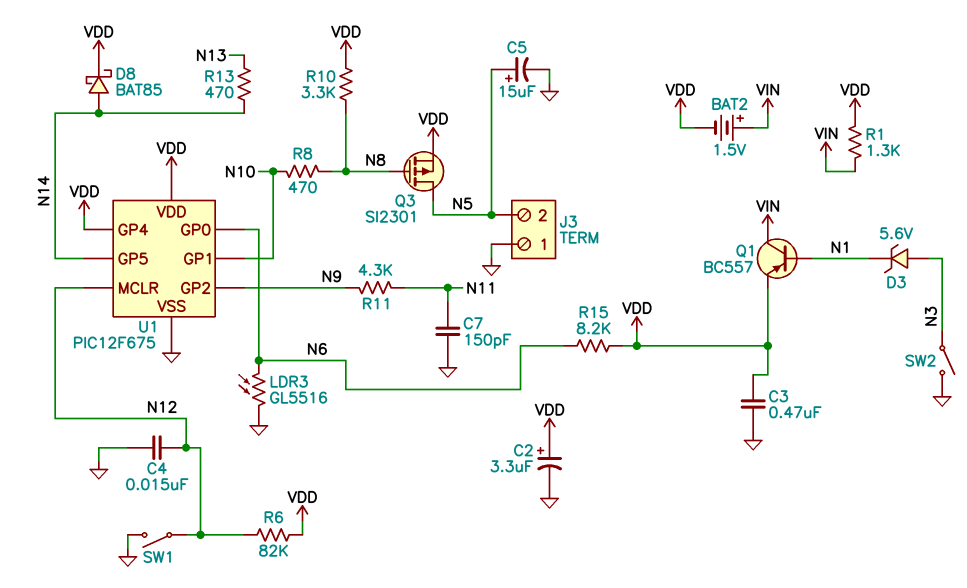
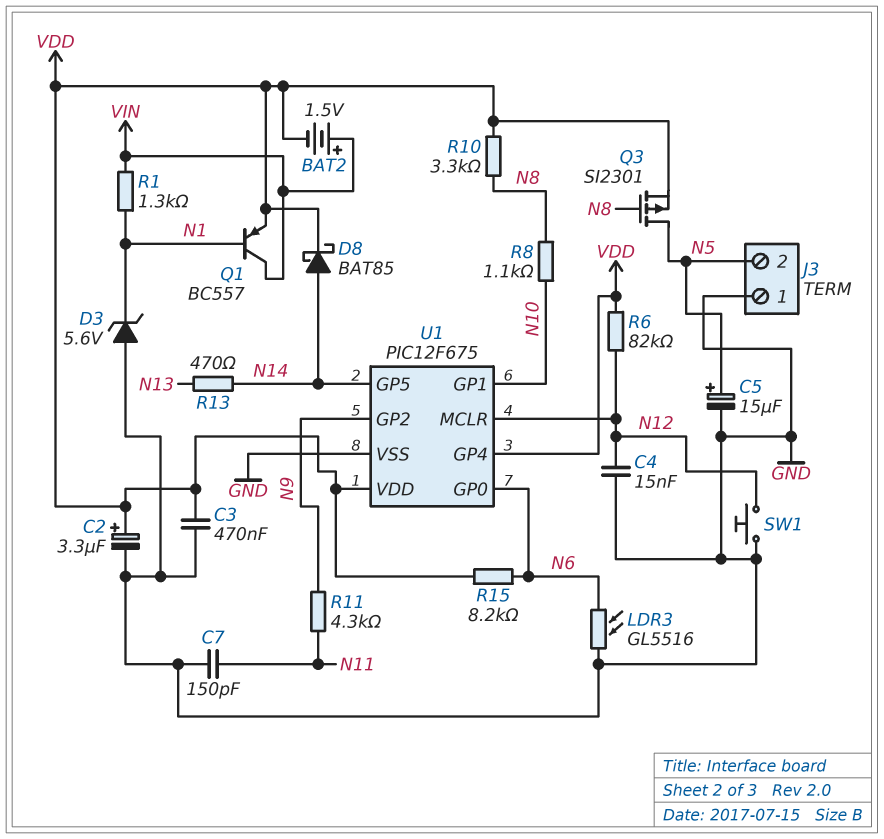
D3: zener 5.6V (A N3, K N1) -> zener 5.6V (A GND, K N1)
R1: 1.3k (VDD, VIN) -> 1.3k (N1, VIN)
R8: 470 (N8, N10) -> 1.1k (N8, N10)
SW1: switch (GND, N12) -> button (GND, N12)
SW2: switch (GND, N3) -> none

